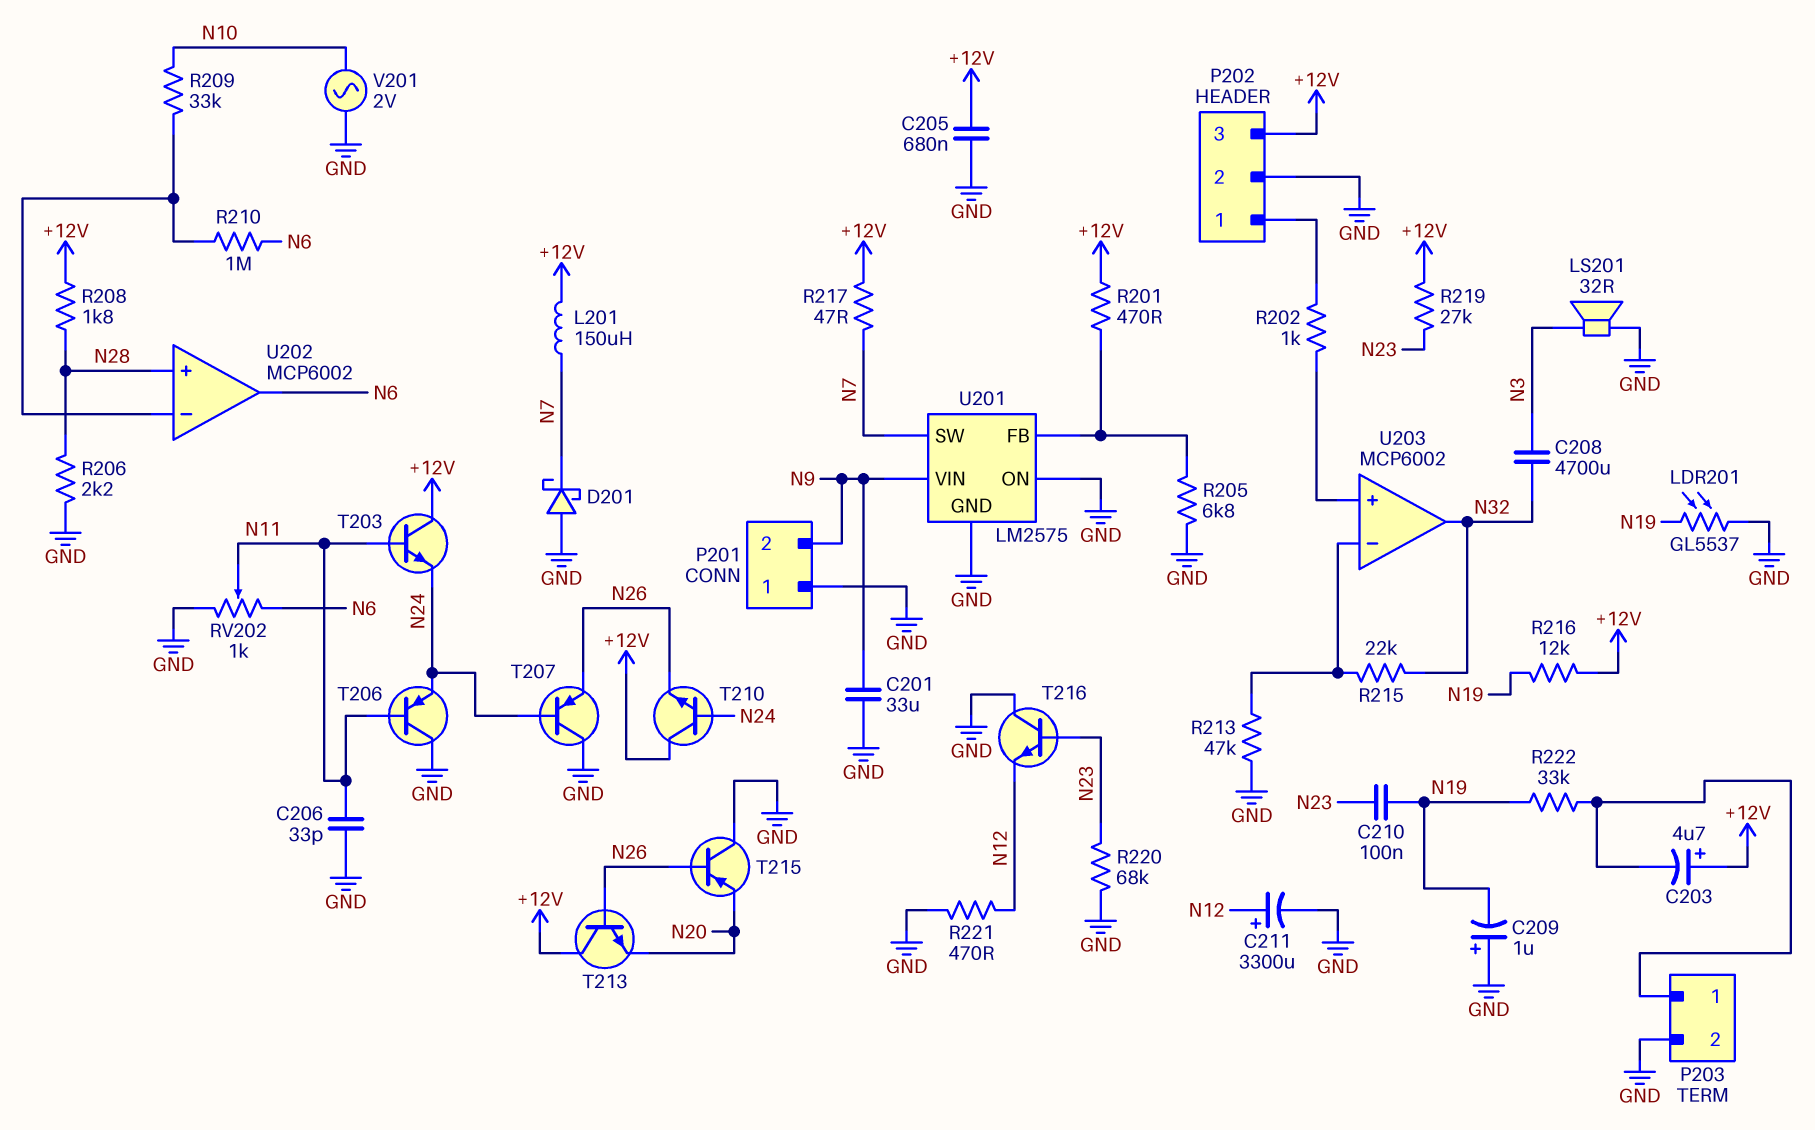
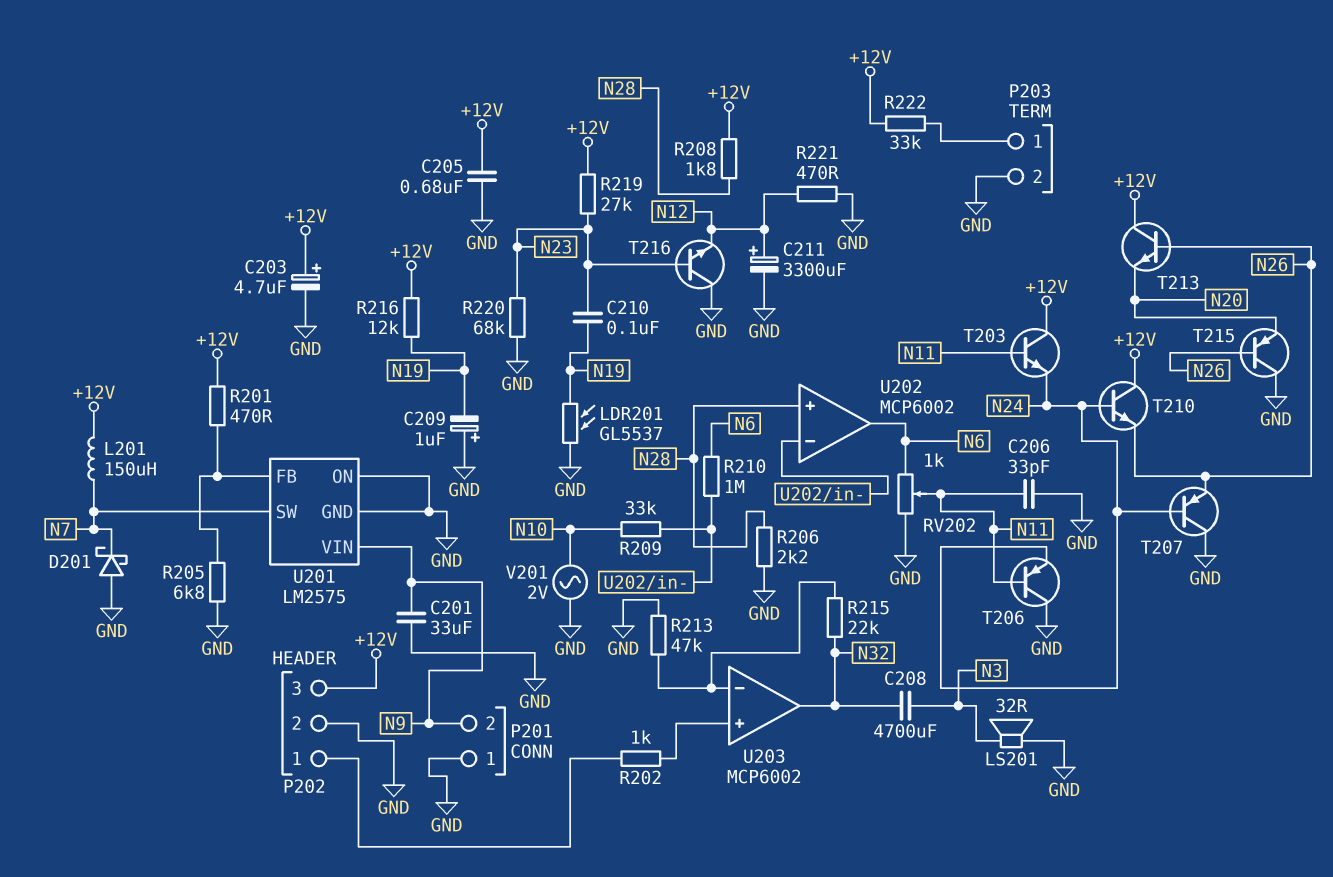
C203: 4.7uF (plus +12V, minus P203/1) -> 4.7uF (plus +12V, minus GND)
R217: 47 (+12V, N7) -> none
R222: 33k (N19, P203/1) -> 33k (+12V, P203/1)

